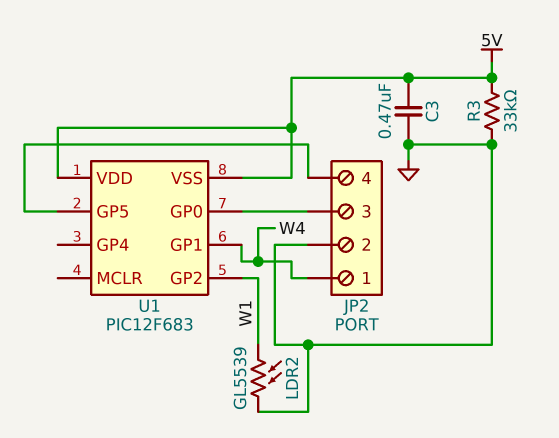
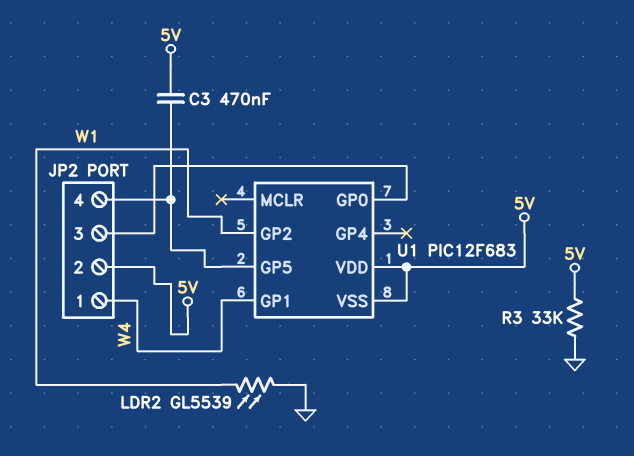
C3: 470nF (5V, GND) -> 470nF (5V, JP2/4)
JP2 pin 2: GND -> 5V

